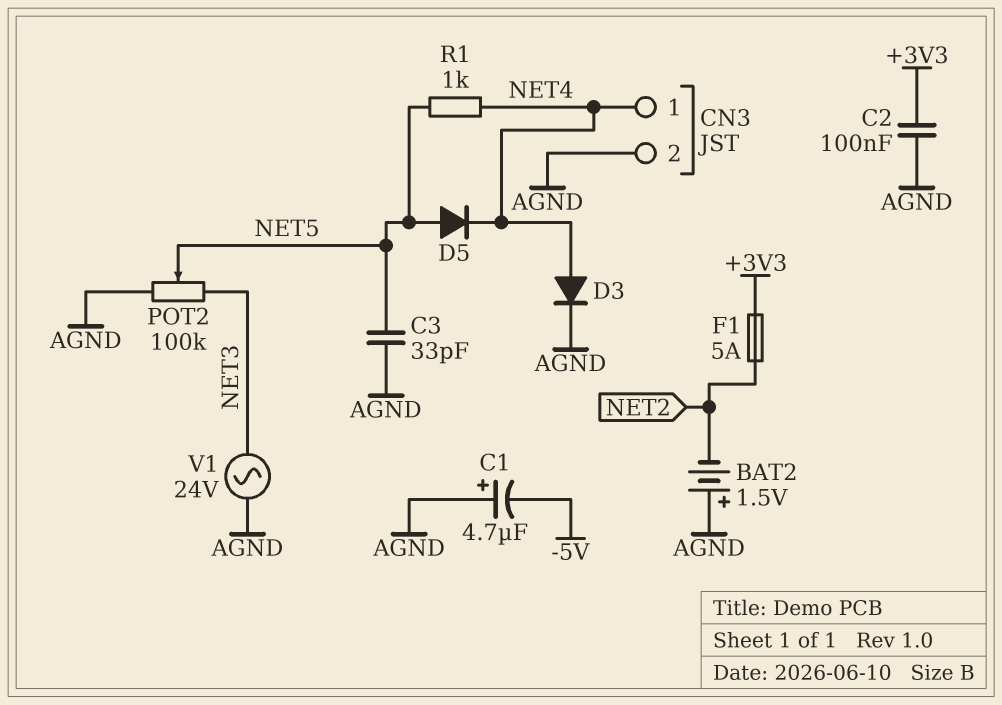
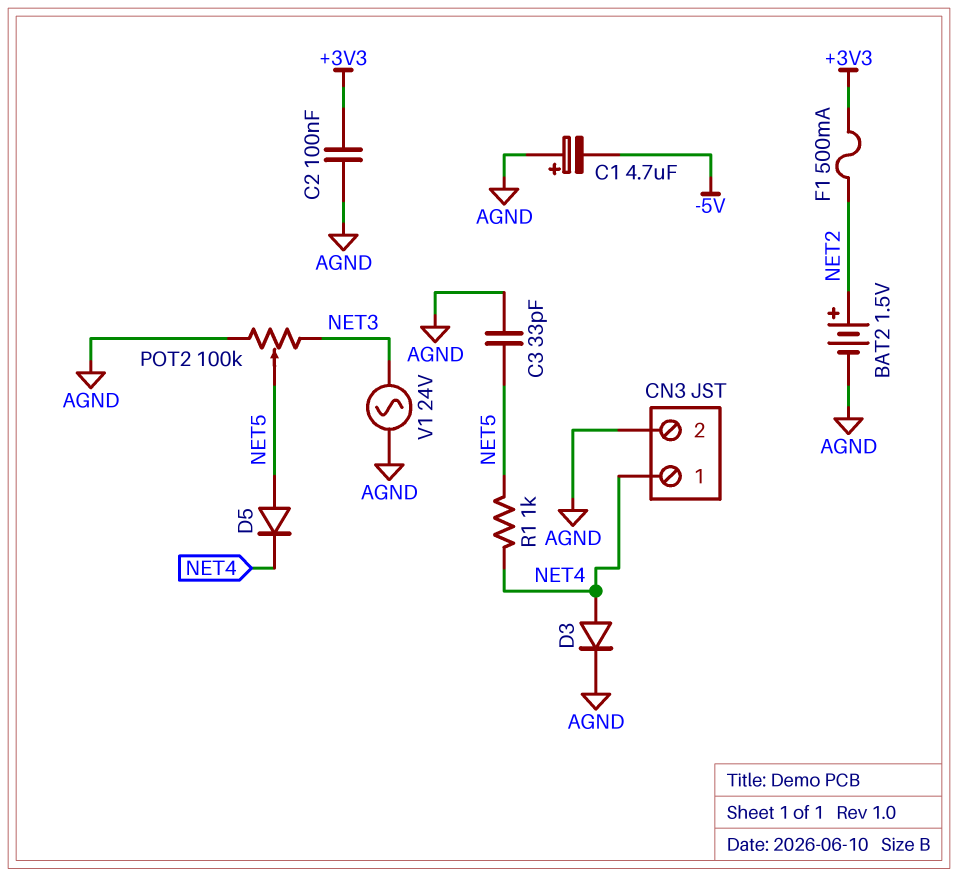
BAT2: 1.5V (plus AGND, minus NET2) -> 1.5V (plus NET2, minus AGND)
F1: 5A (+3V3, NET2) -> 500mA (+3V3, NET2)

